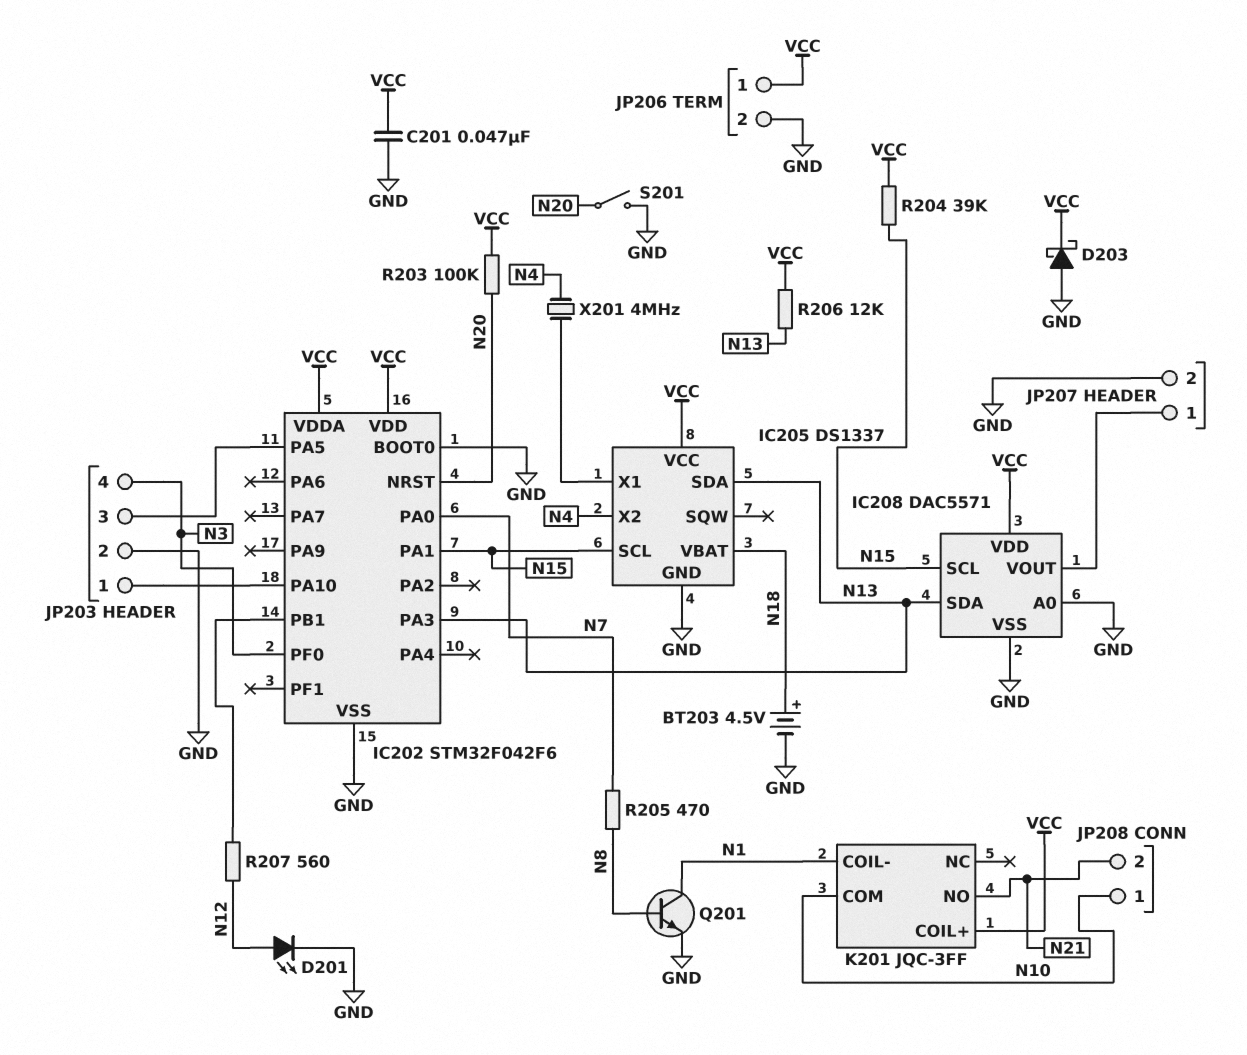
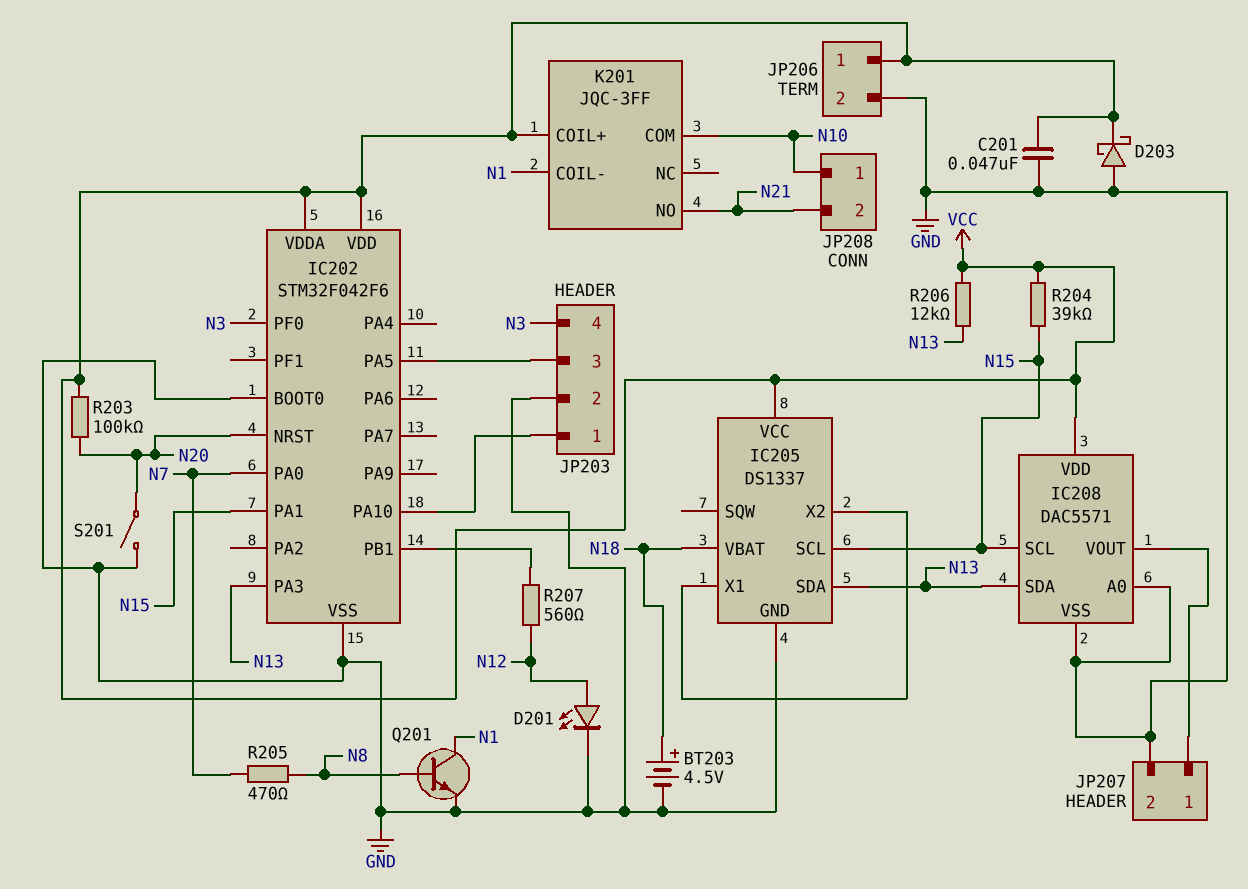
IC205 pin X2: N4 -> IC205/X1
X201: 4MHz (IC205/X1, N4) -> none

